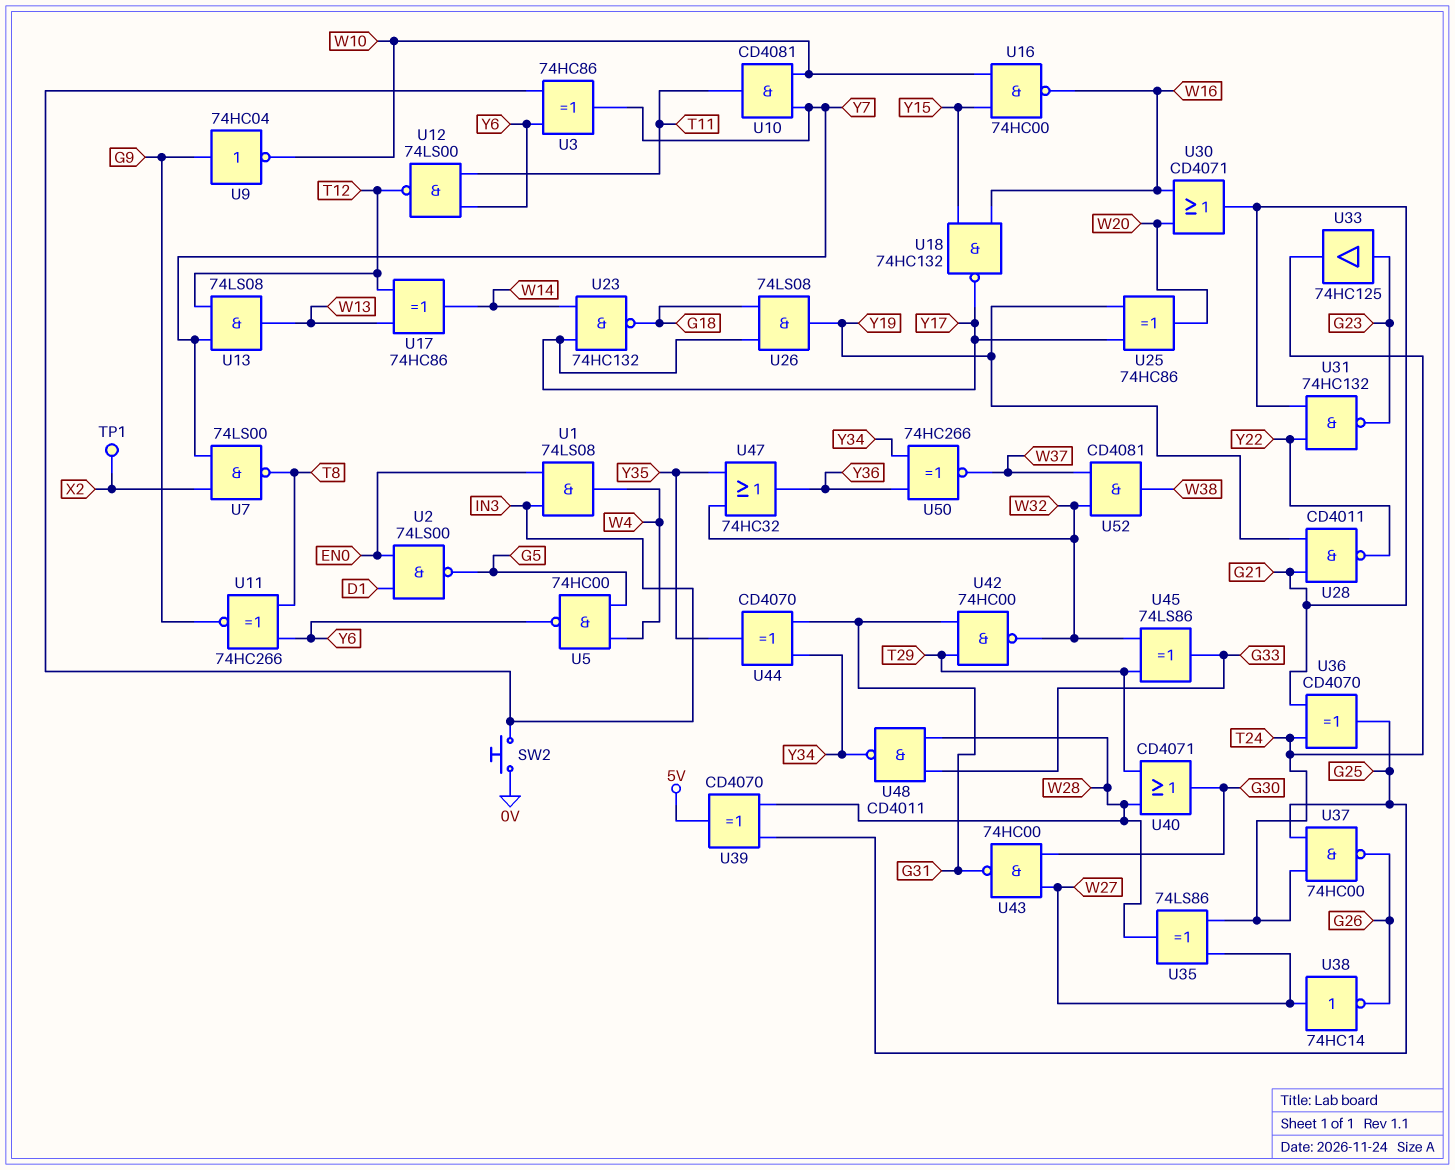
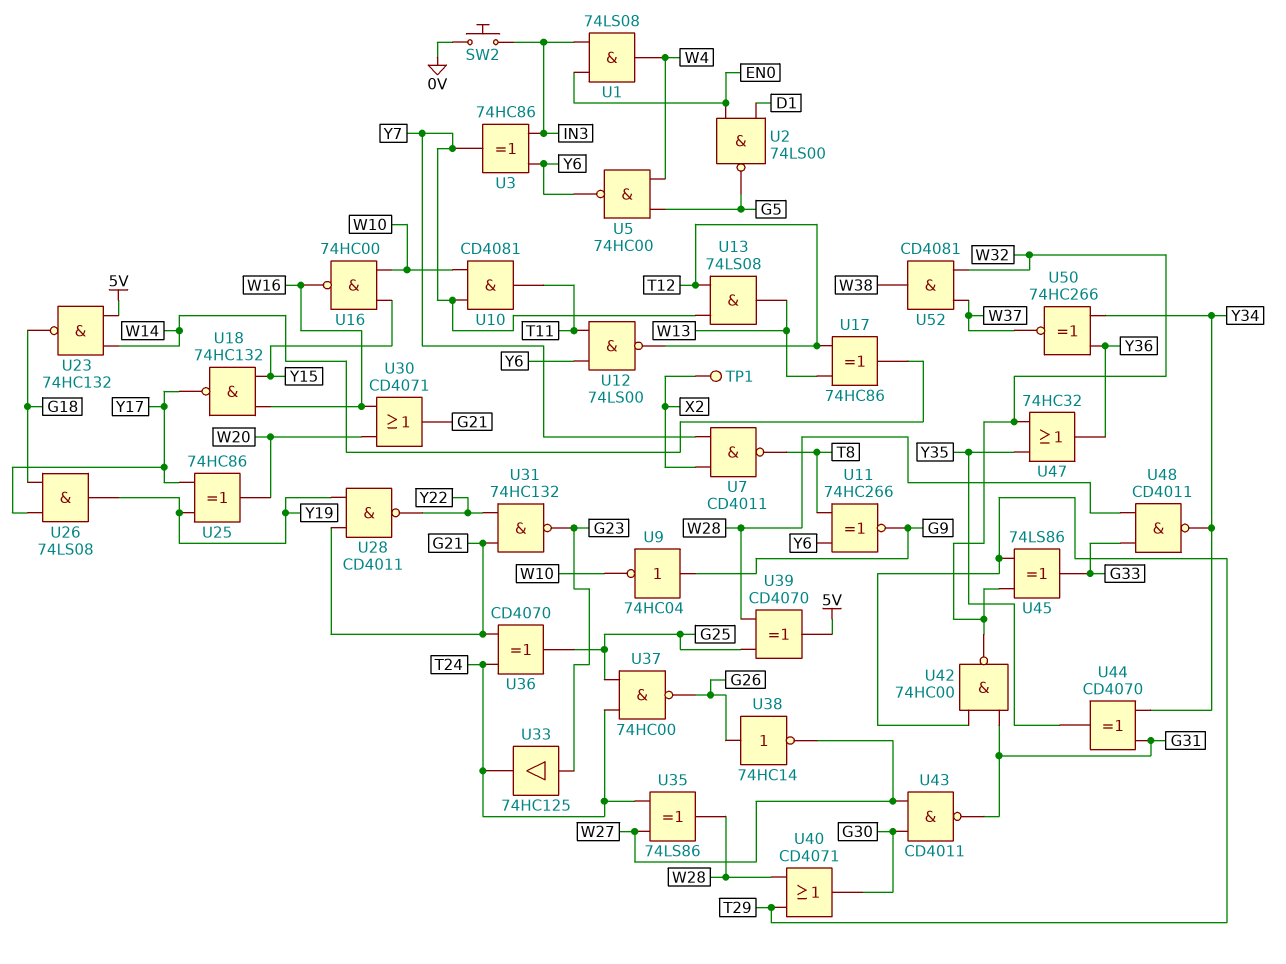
U7: NAND 74LS00 (in X2, in Y7, out T8) -> NAND CD4011 (in X2, in Y7, out T8)
U23: NAND 74HC132 (in W14, in Y17, out G18) -> NAND 74HC132 (in 5V, in W14, out G18)
U38: NOT 74HC14 (in W27, out G26) -> NOT 74HC14 (in G26, out W27)
U43: NAND 74HC00 (in G30, in W27, out G31) -> NAND CD4011 (in G30, in W27, out G31)

